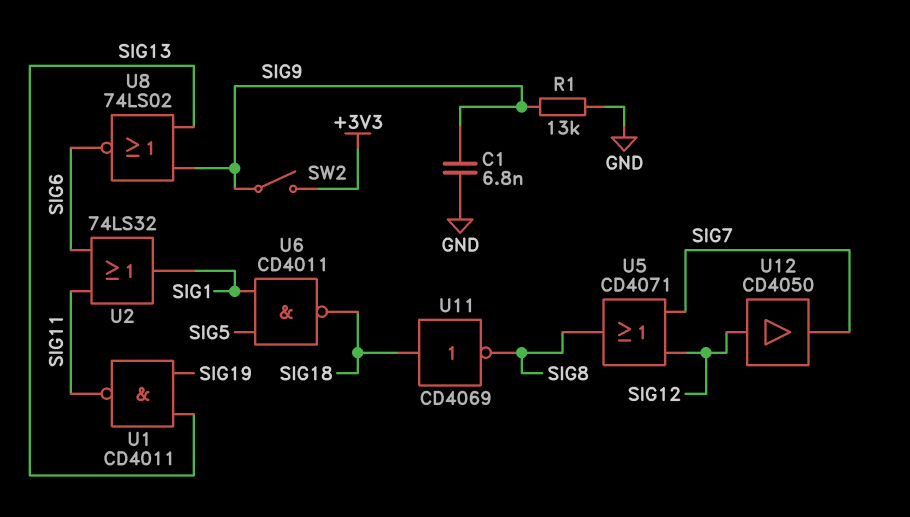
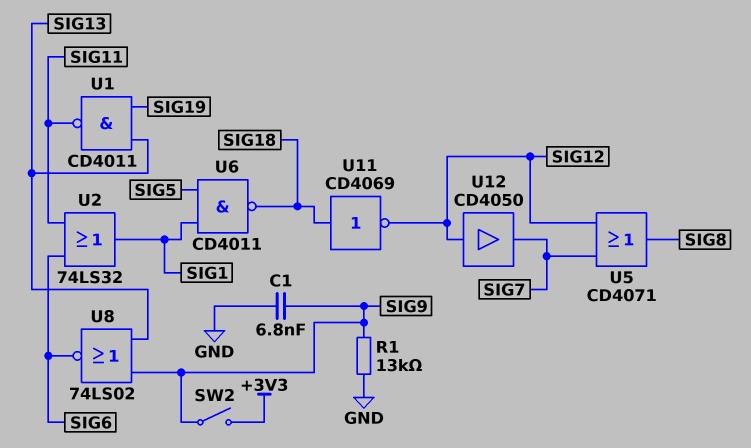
U11: NOT CD4069 (in SIG18, out SIG8) -> NOT CD4069 (in SIG18, out SIG12)

